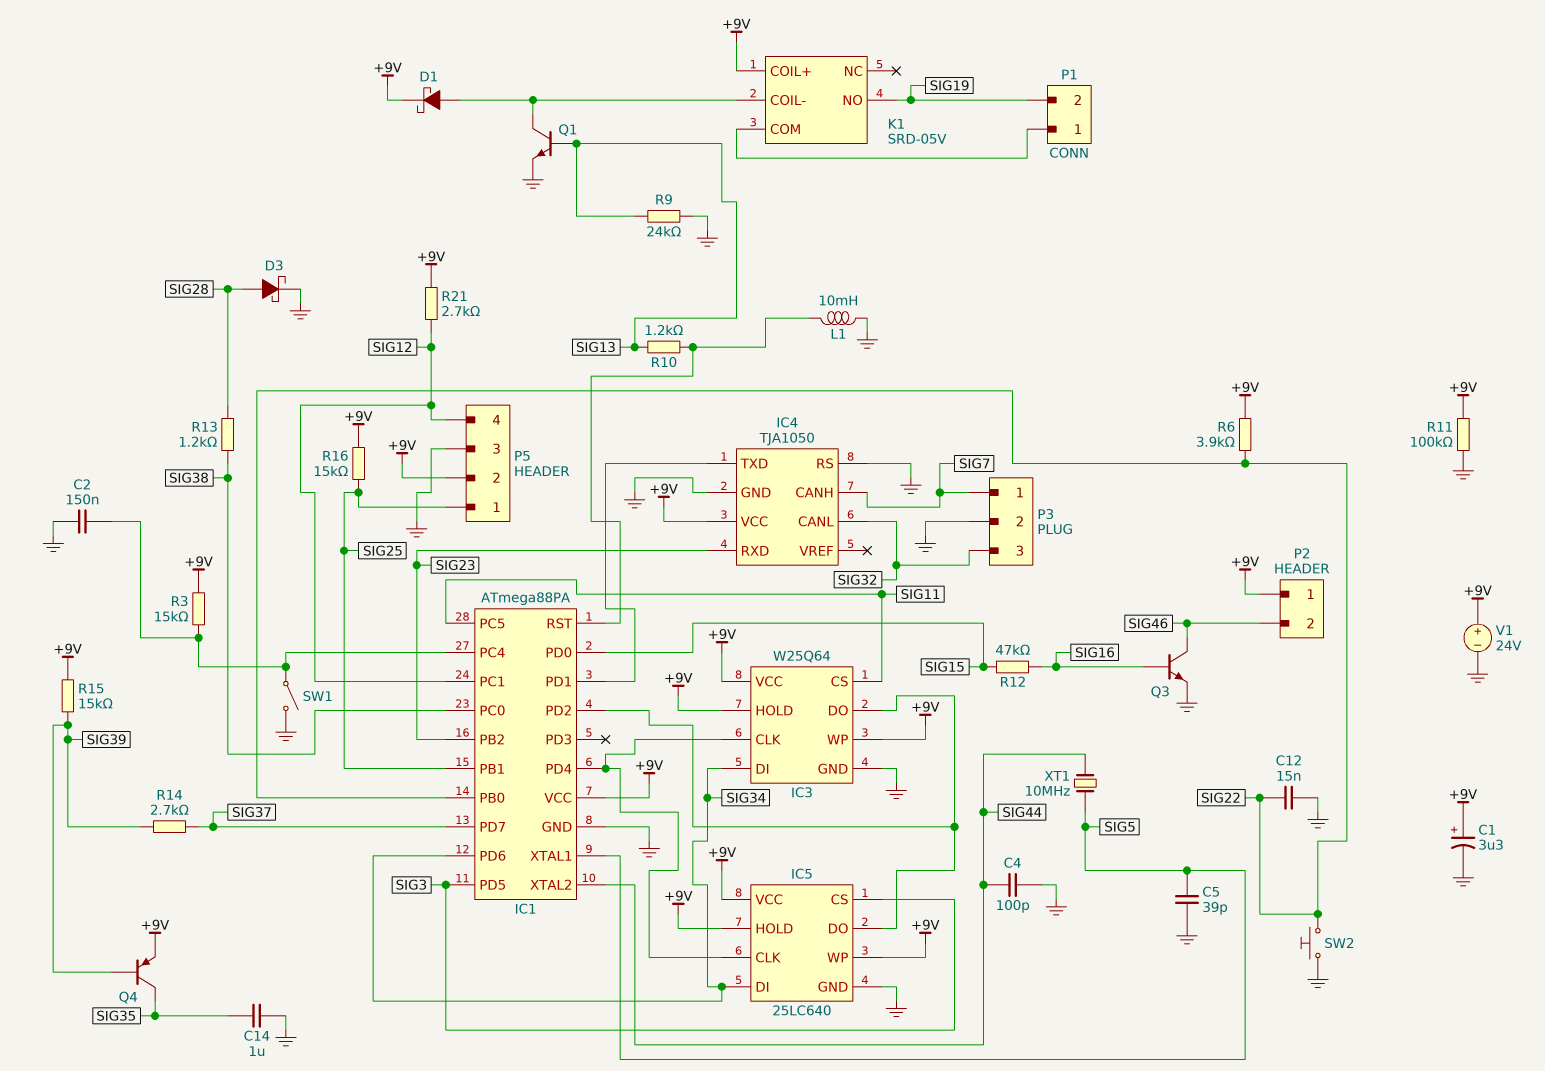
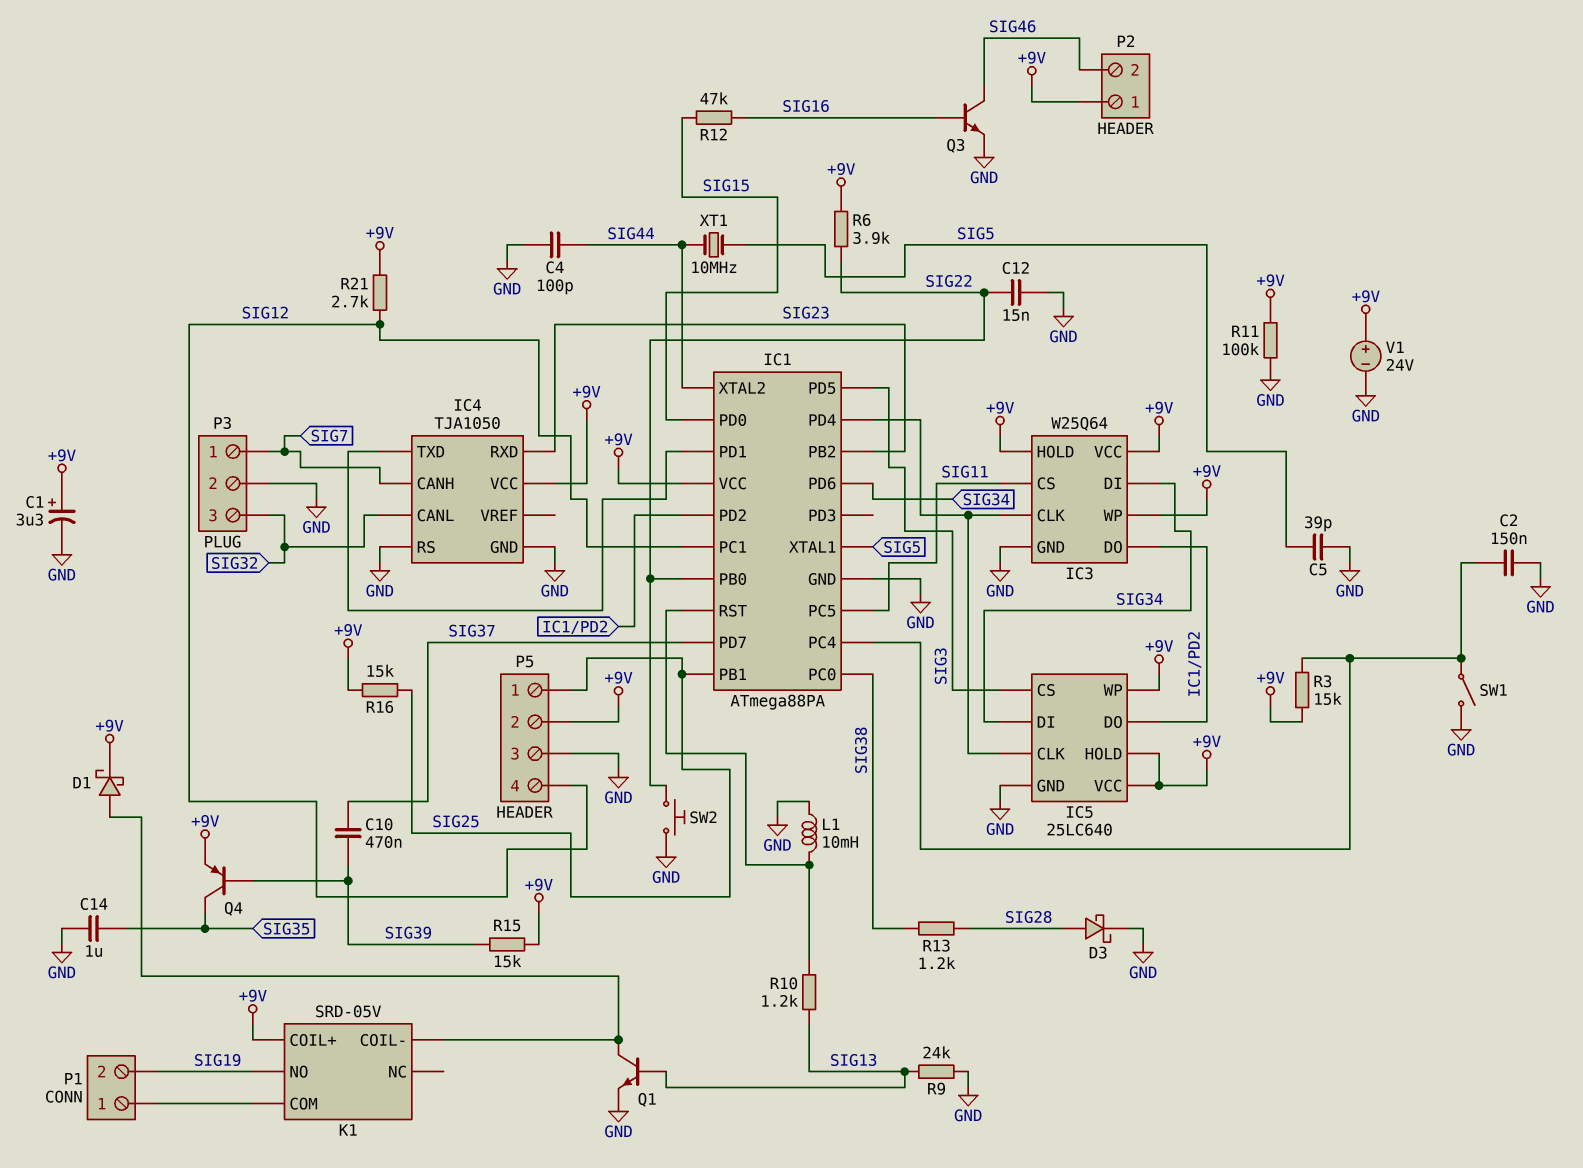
C10: none -> 470nF (SIG37, SIG39)
R14: 2.7k (SIG37, SIG39) -> none

